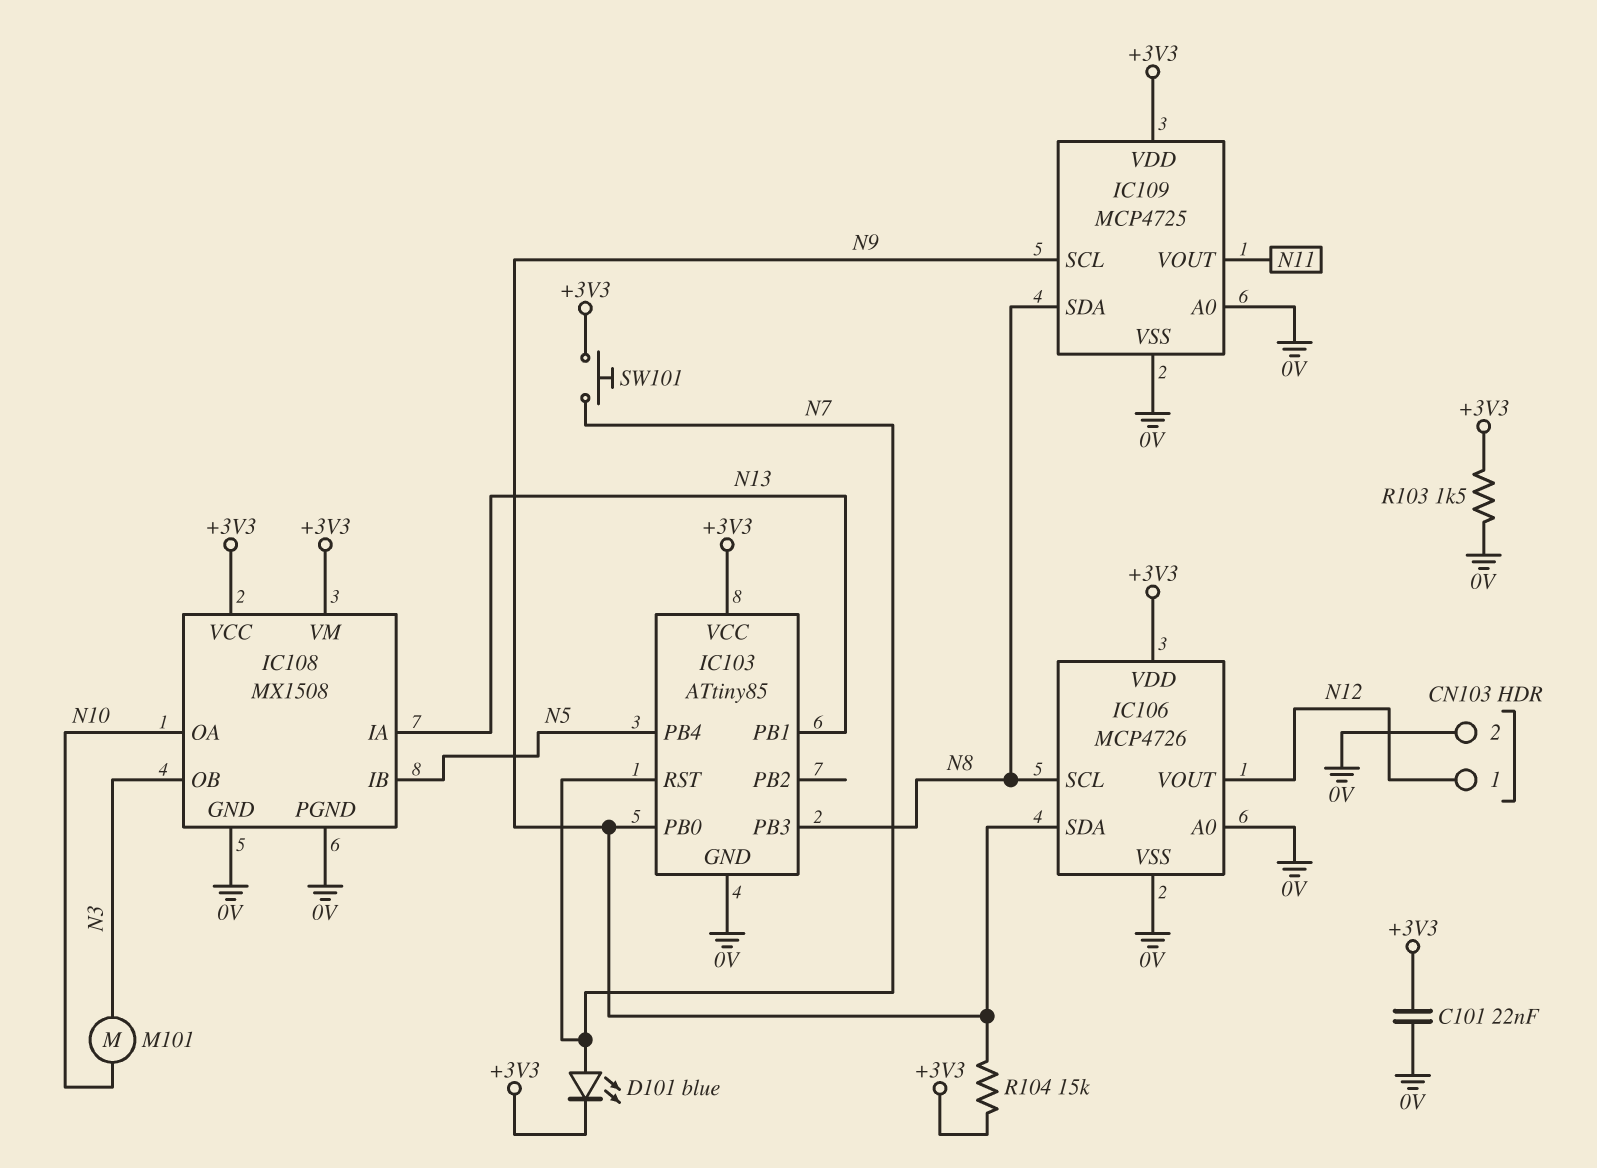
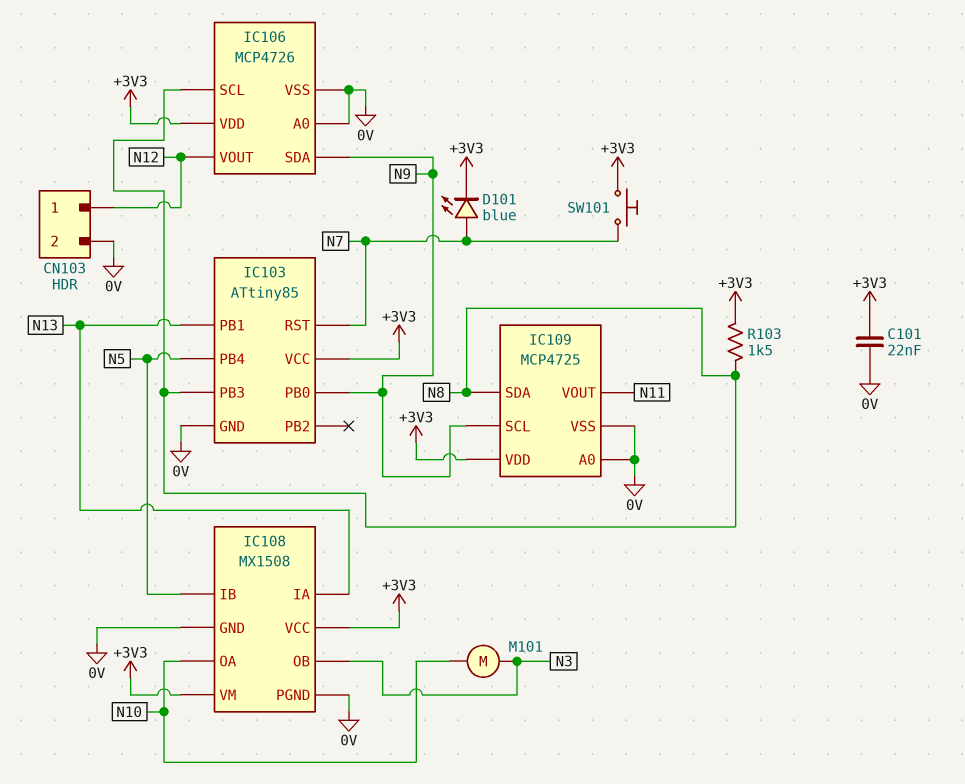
R103: 1.5k (+3V3, 0V) -> 1.5k (+3V3, N8)
R104: 15k (+3V3, N9) -> none

